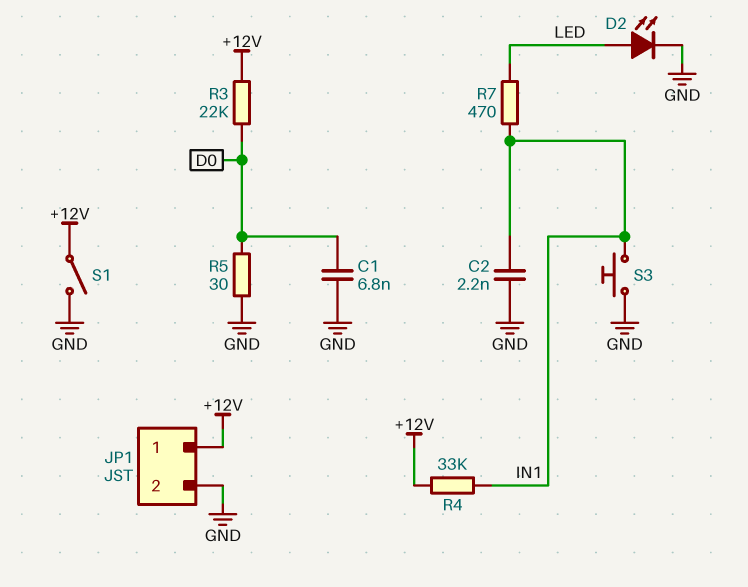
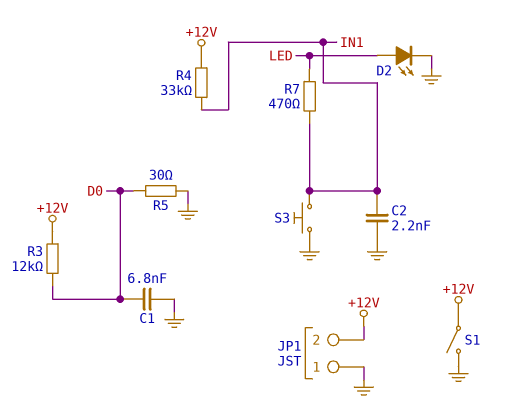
JP1 pin 1: +12V -> GND
JP1 pin 2: GND -> +12V
R3: 22k (+12V, D0) -> 12k (+12V, D0)

